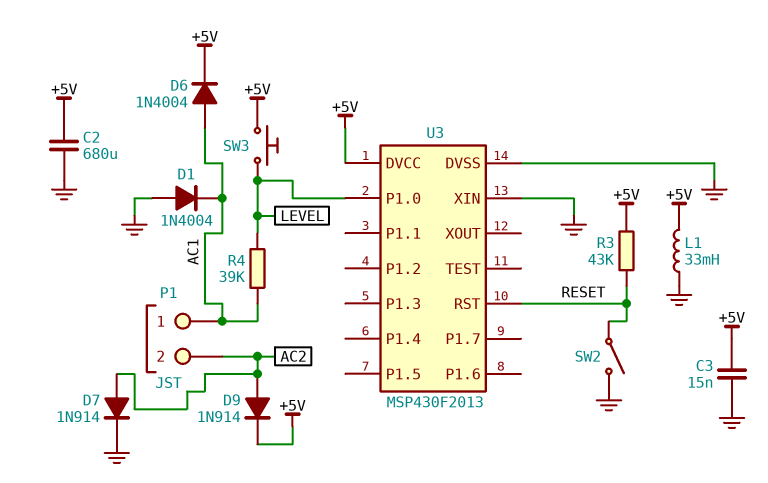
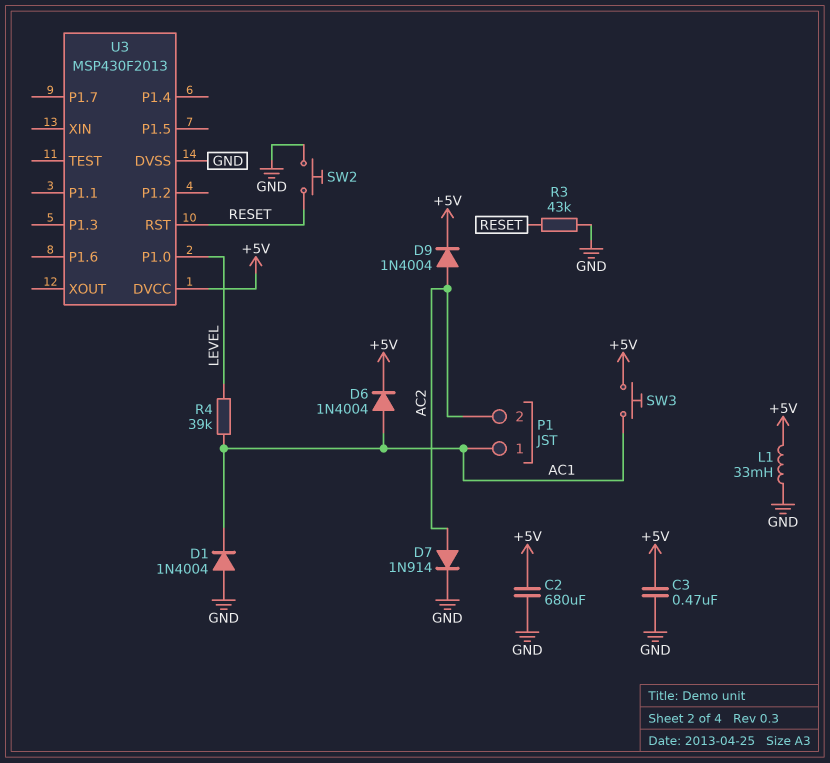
C3: 15nF (+5V, GND) -> 470nF (+5V, GND)
D9: diode 1N914 (A AC2, K +5V) -> diode 1N4004 (A AC2, K +5V)
R3: 43k (+5V, RESET) -> 43k (GND, RESET)
SW2: switch (GND, RESET) -> button (GND, RESET)
SW3: button (+5V, LEVEL) -> button (+5V, AC1)
U3 pin XIN: GND -> none

